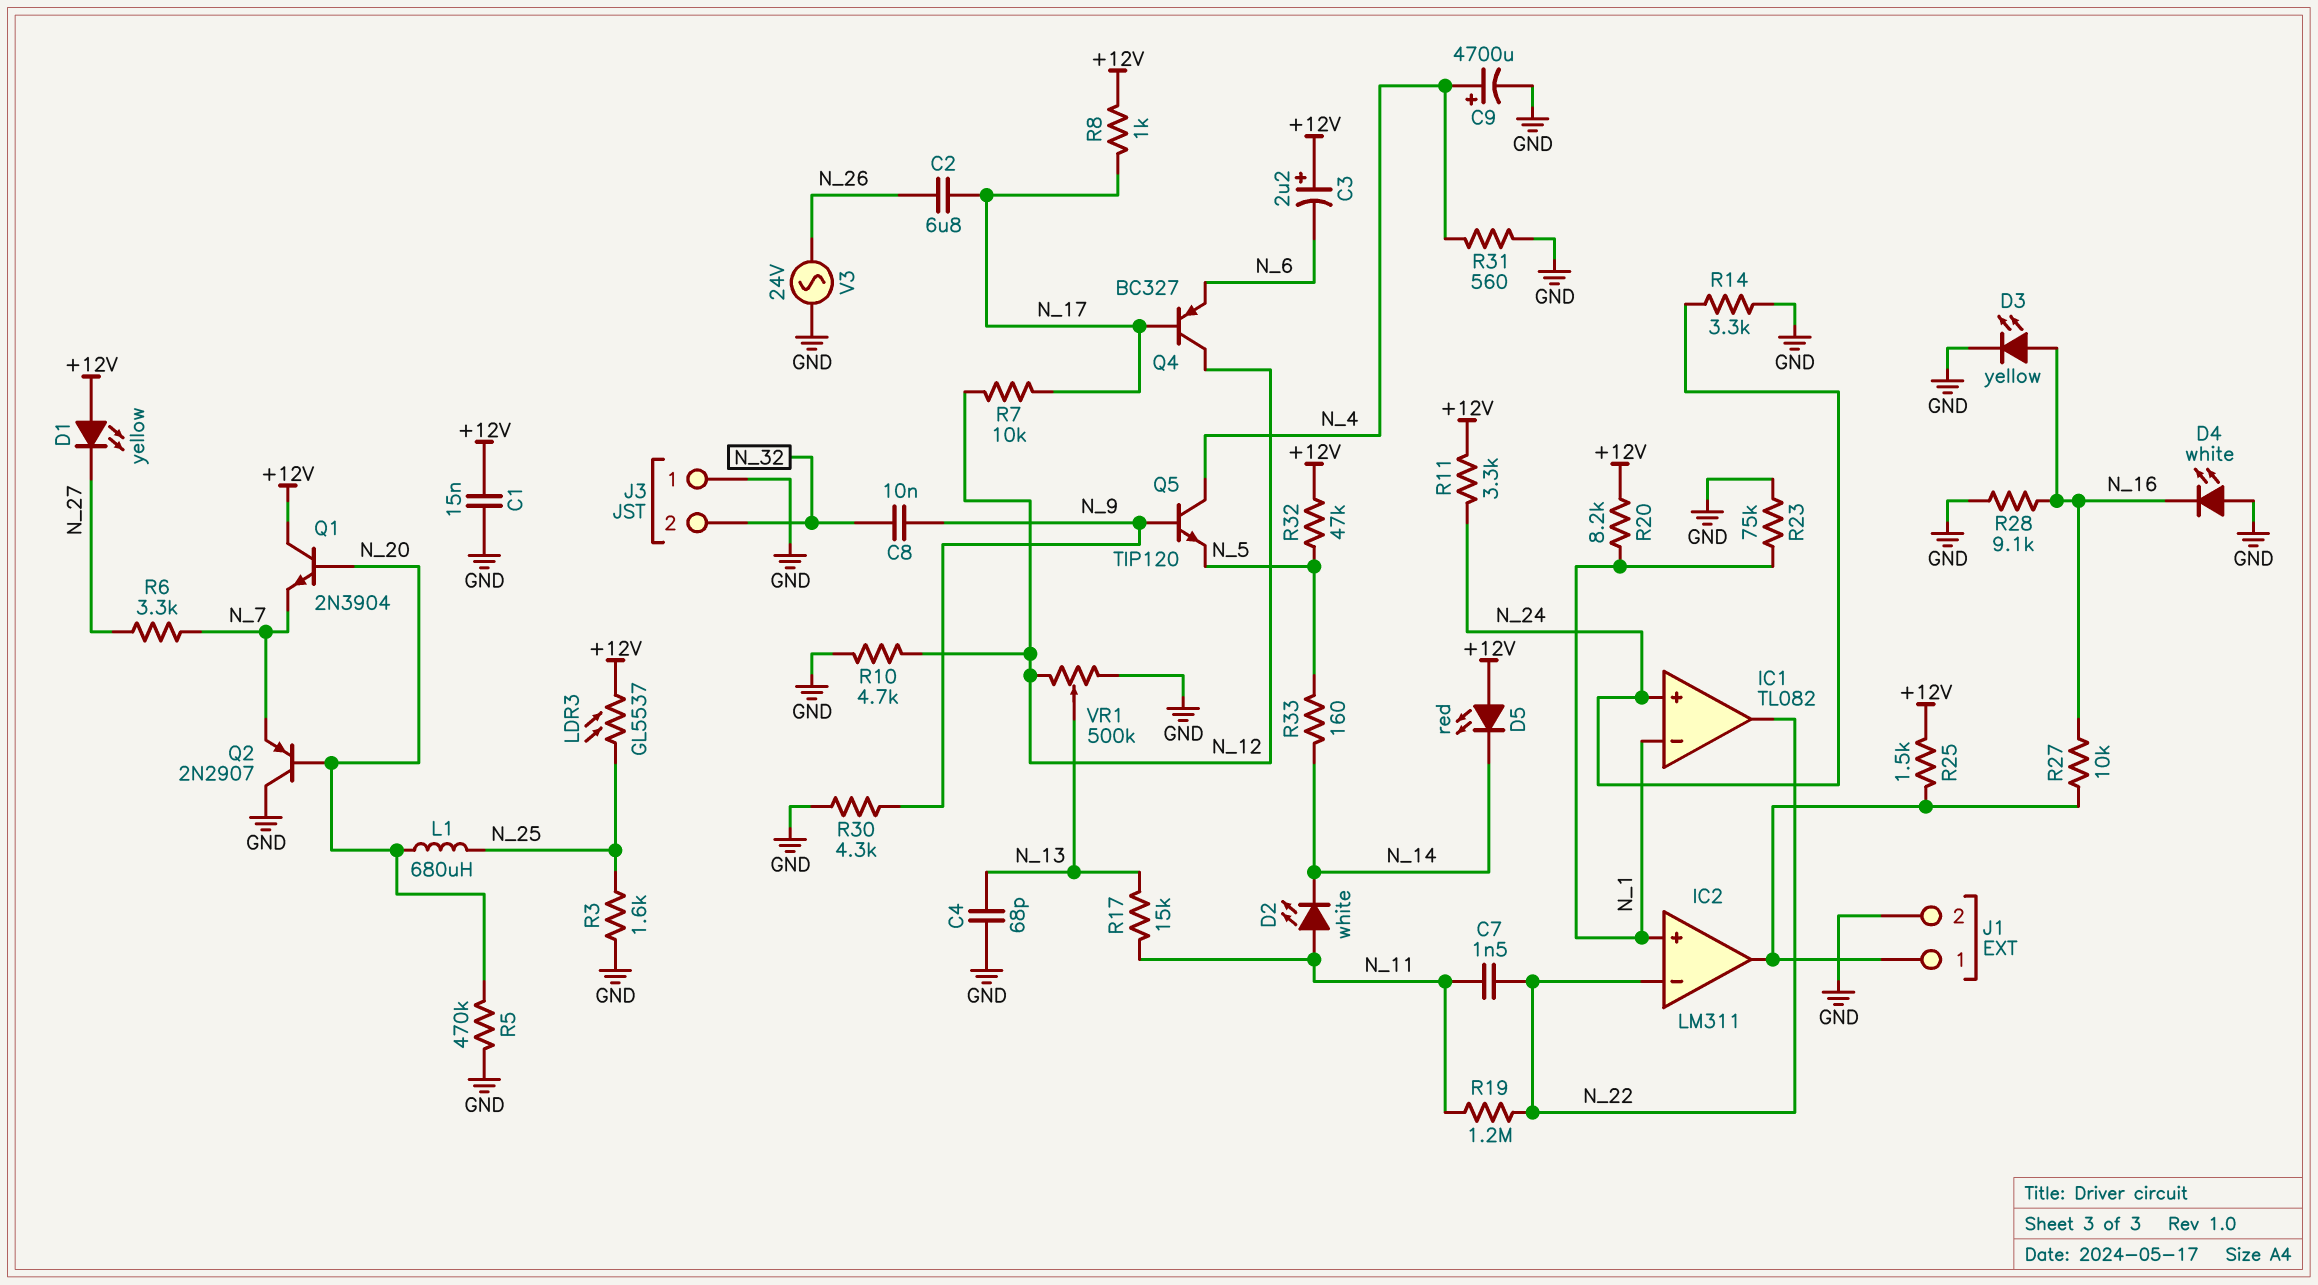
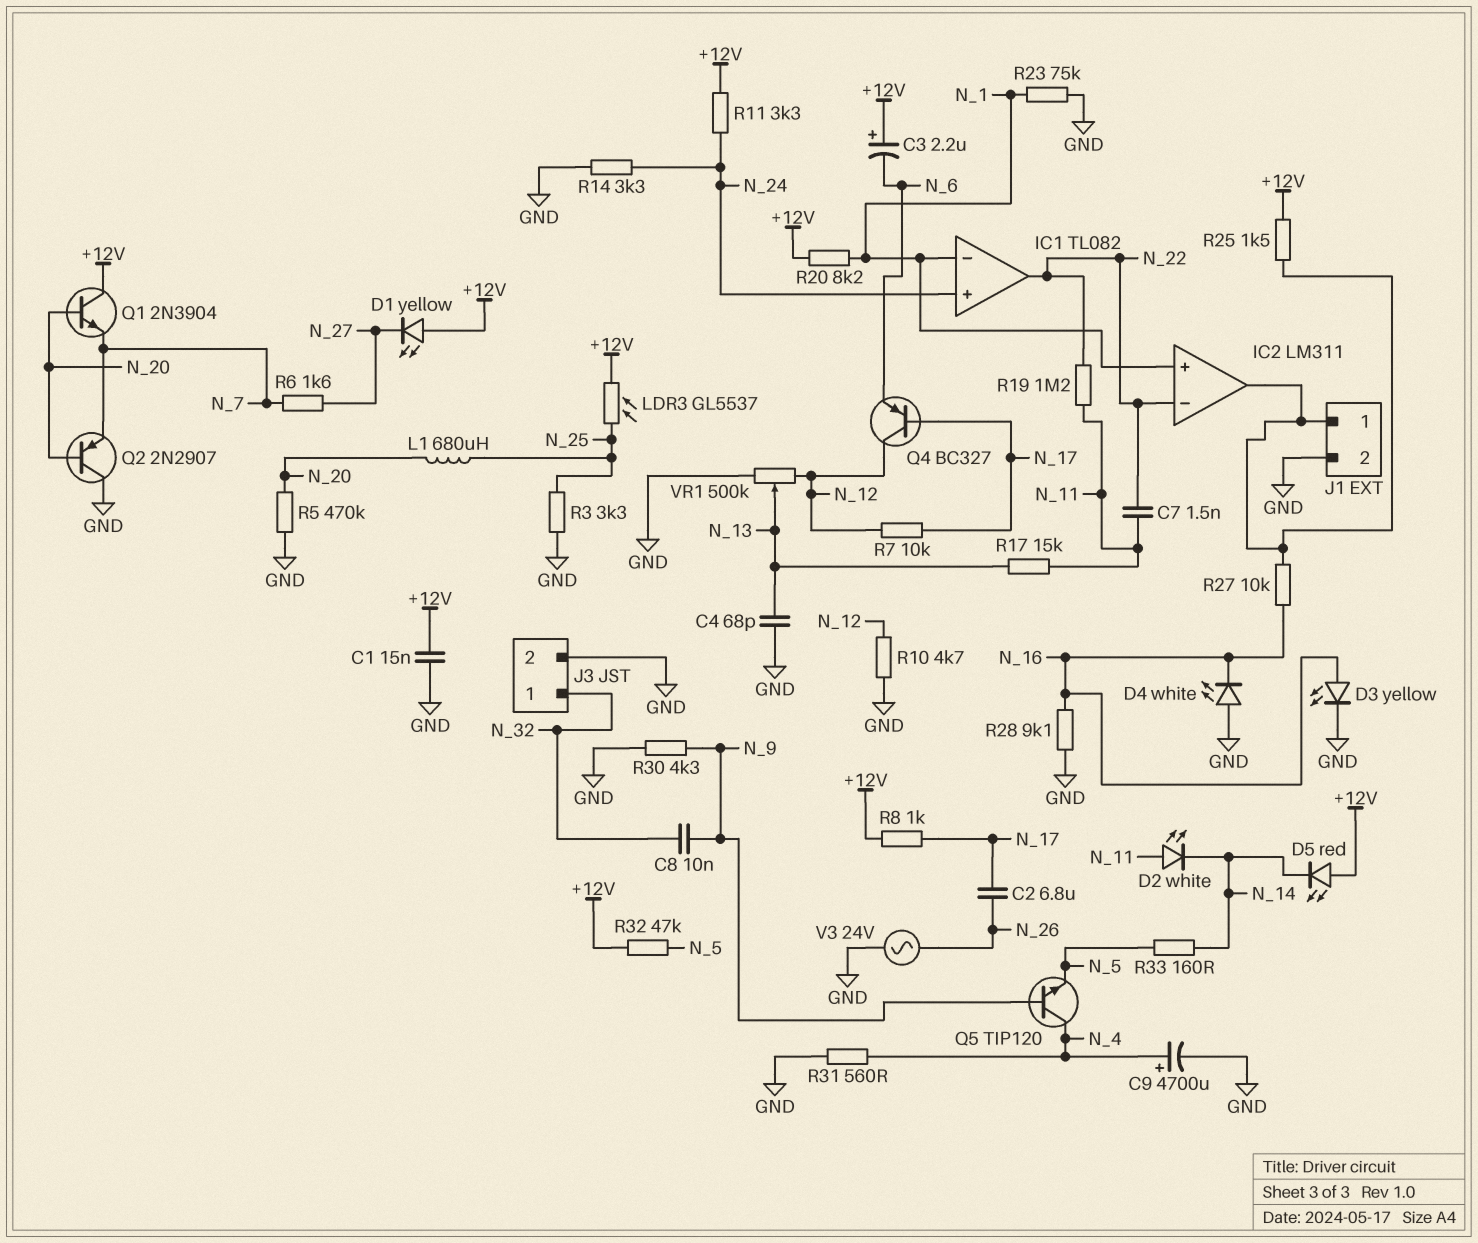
J3 pin 1: GND -> N_32
J3 pin 2: N_32 -> GND
R3: 1.6k (GND, N_25) -> 3.3k (GND, N_25)
R6: 3.3k (N_7, N_27) -> 1.6k (N_7, N_27)

